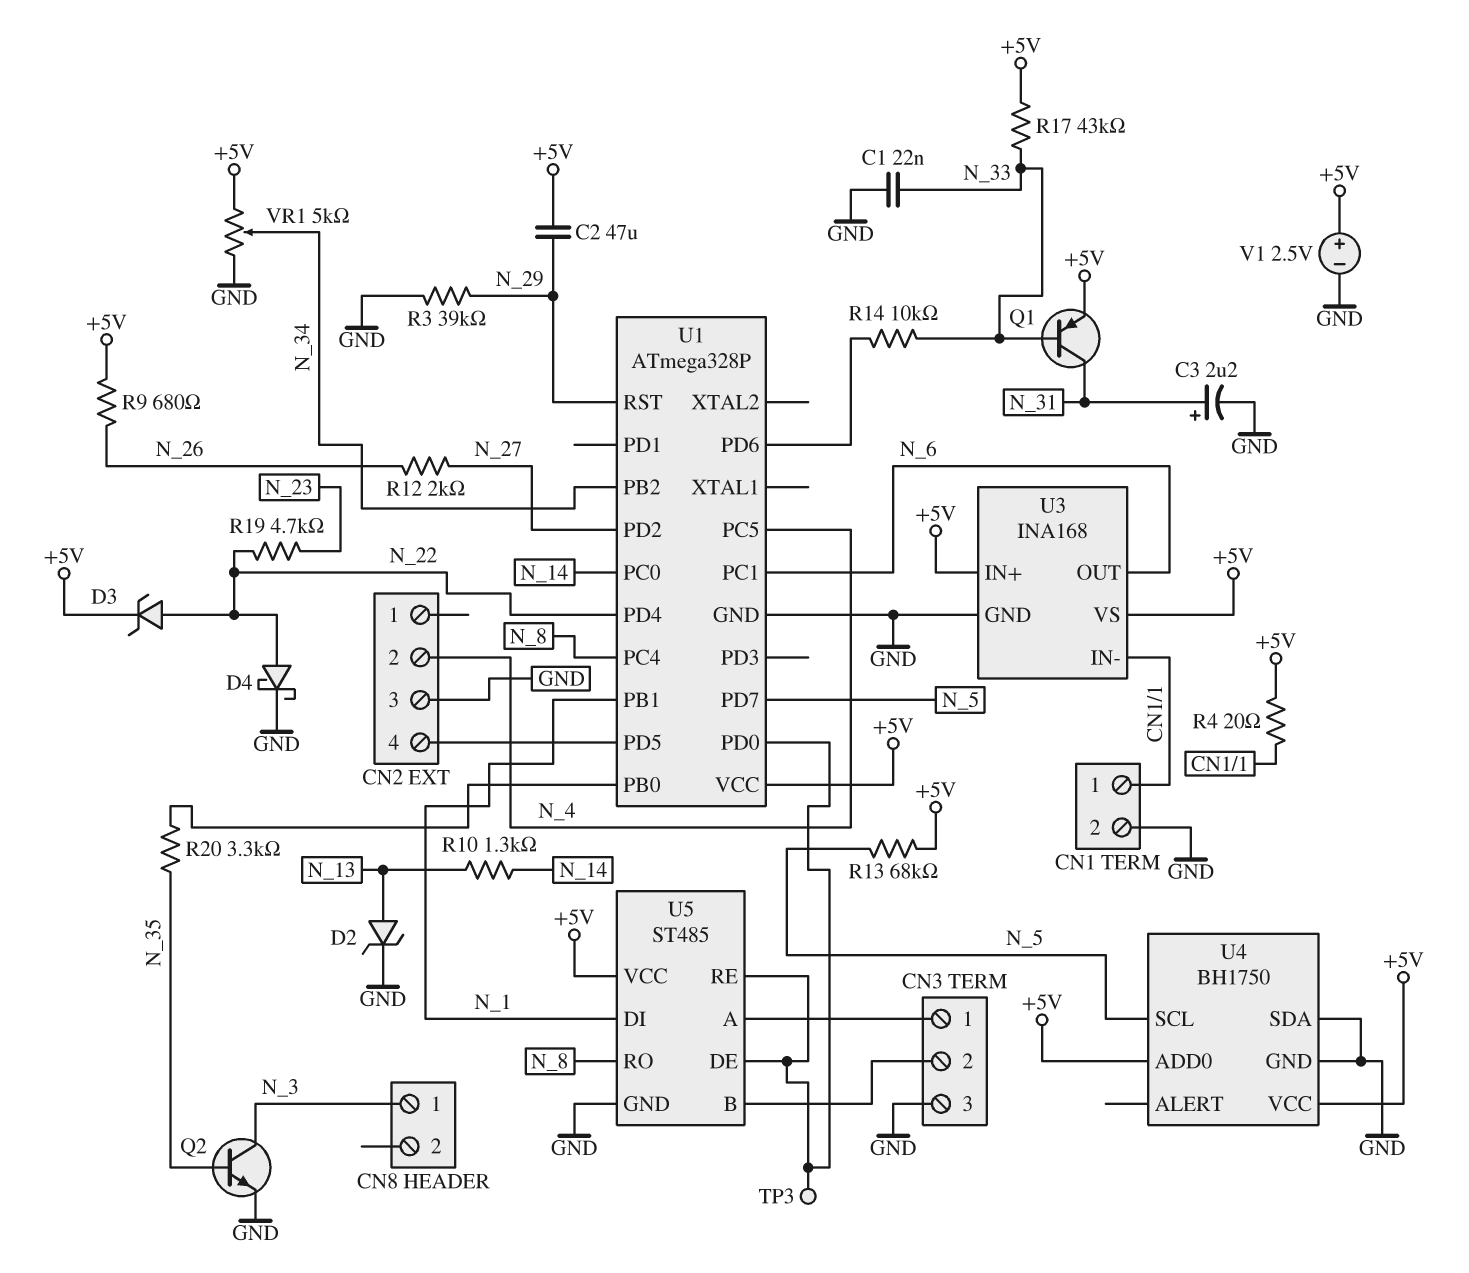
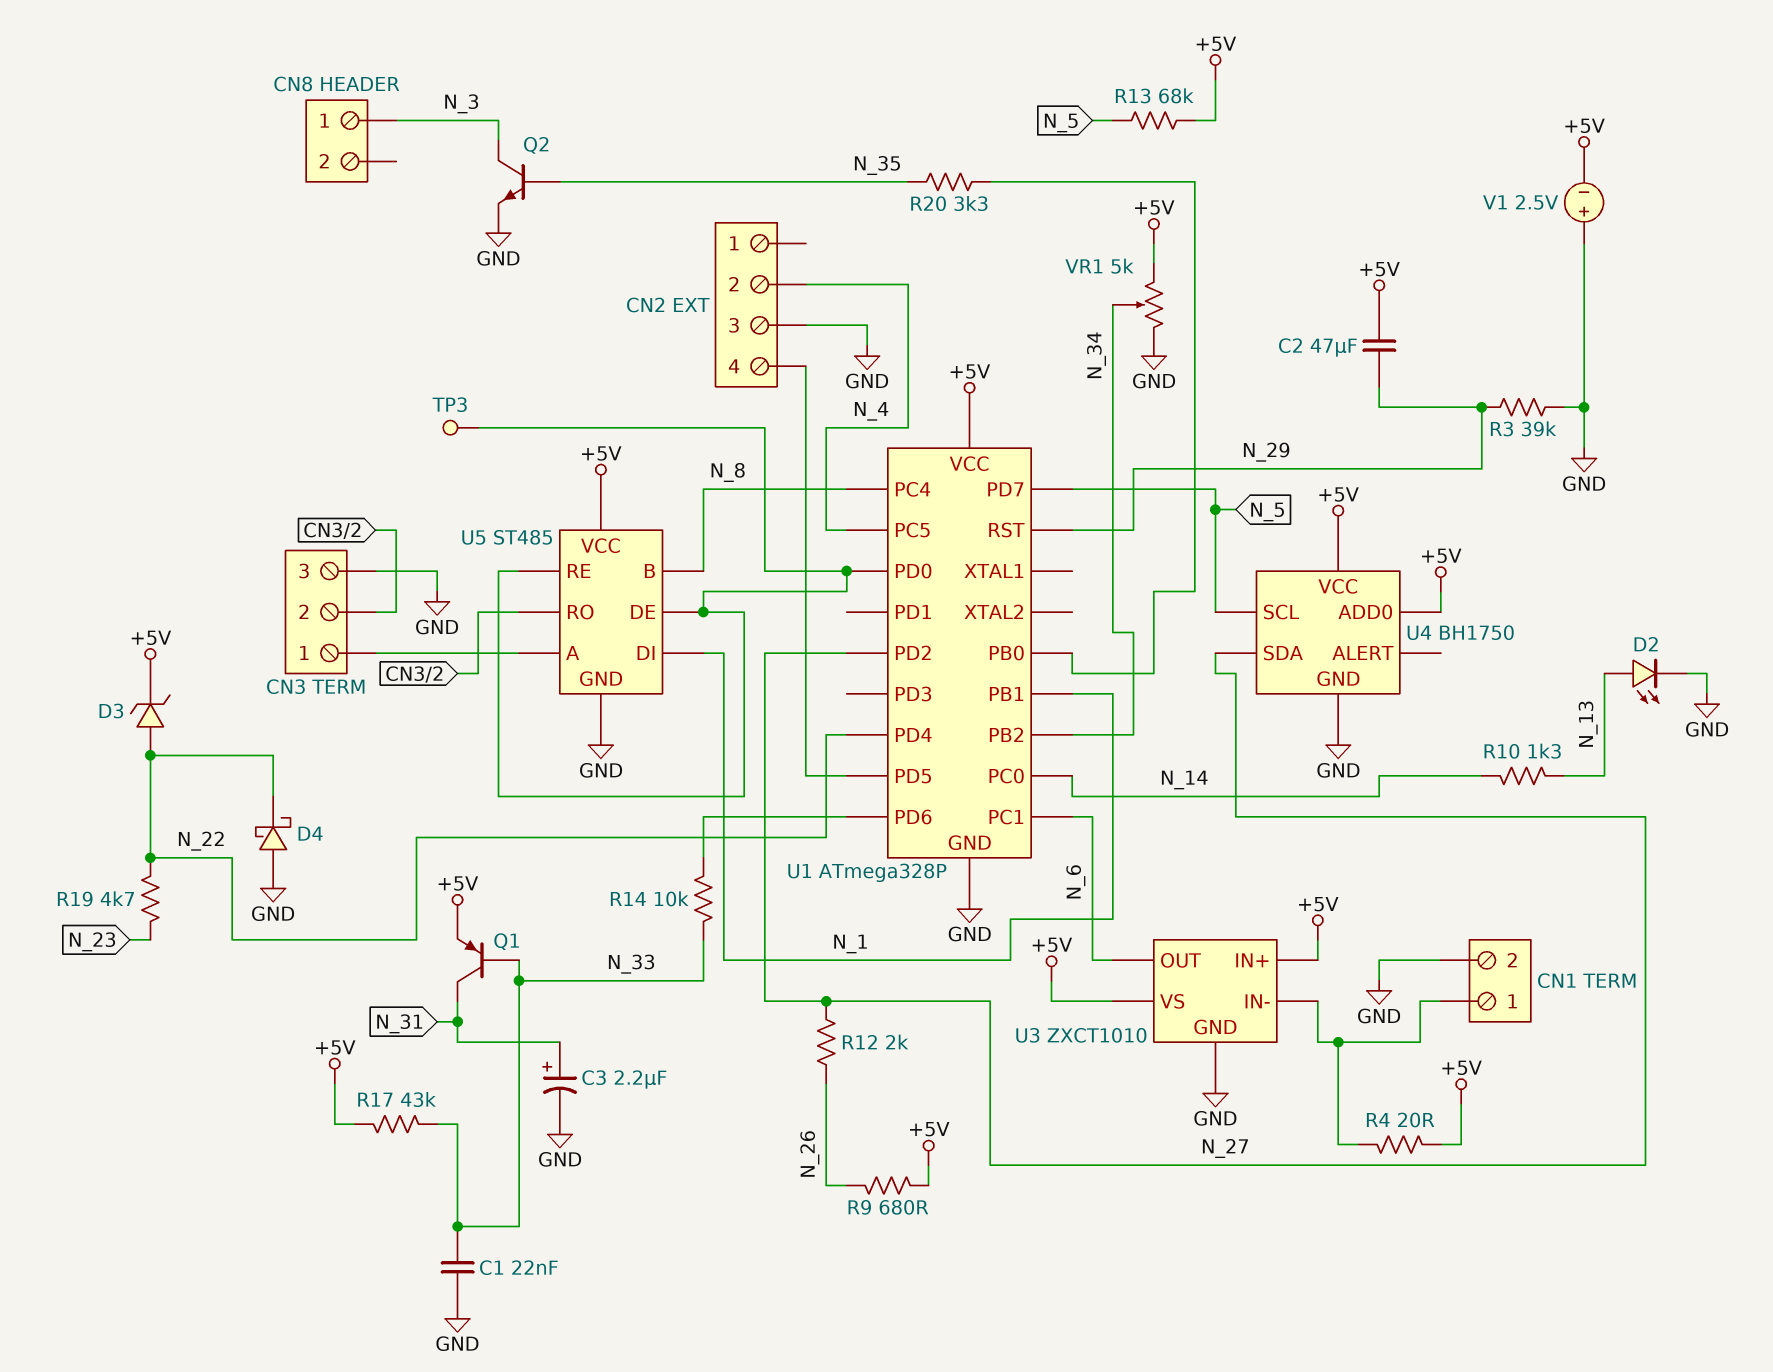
D2: zener (A N_13, K GND) -> LED (A N_13, K GND)
D4: schottky (A N_22, K GND) -> schottky (A GND, K N_22)
U3: INA168 -> ZXCT1010
U4 pin SDA: GND -> N_27
U5 pin B: CN3/2 -> N_8
U5 pin RO: N_8 -> CN3/2
V1: 2.5V (plus +5V, minus GND) -> 2.5V (plus GND, minus +5V)

